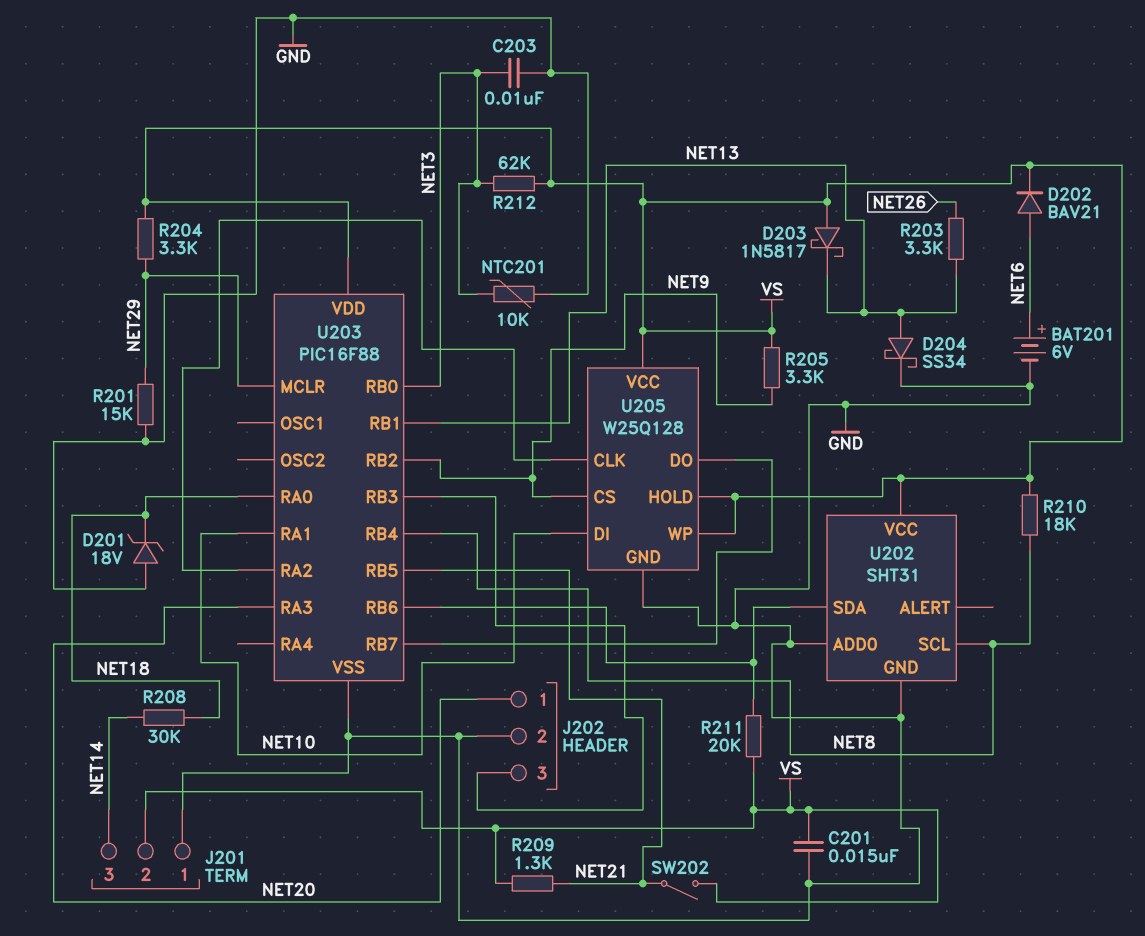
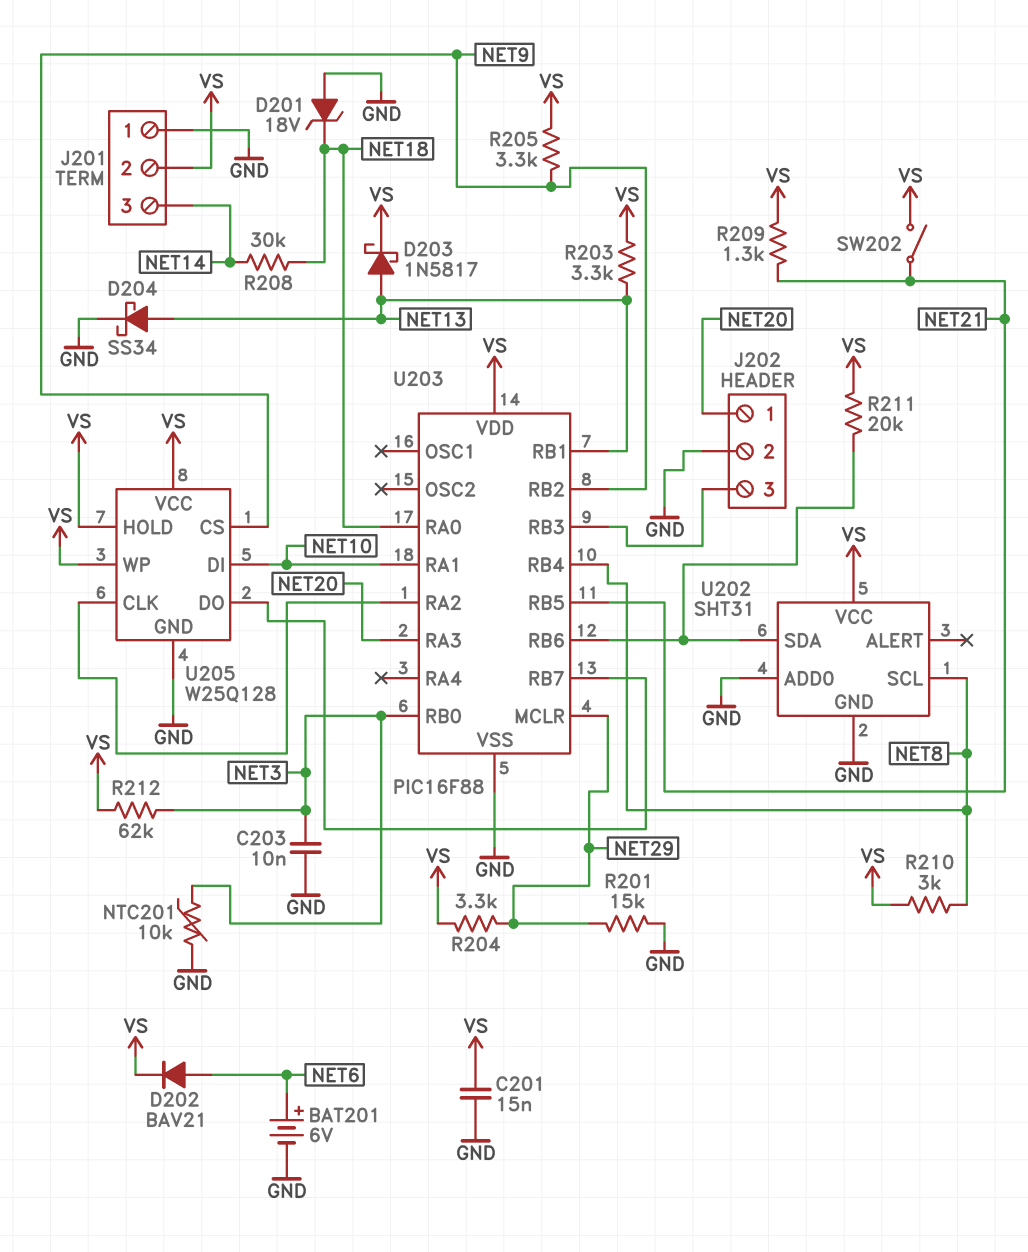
D203: schottky 1N5817 (A VS, K NET13) -> schottky 1N5817 (A NET13, K VS)
R203: 3.3k (NET13, NET26) -> 3.3k (NET13, VS)
R210: 18k (NET8, VS) -> 3k (NET8, VS)

